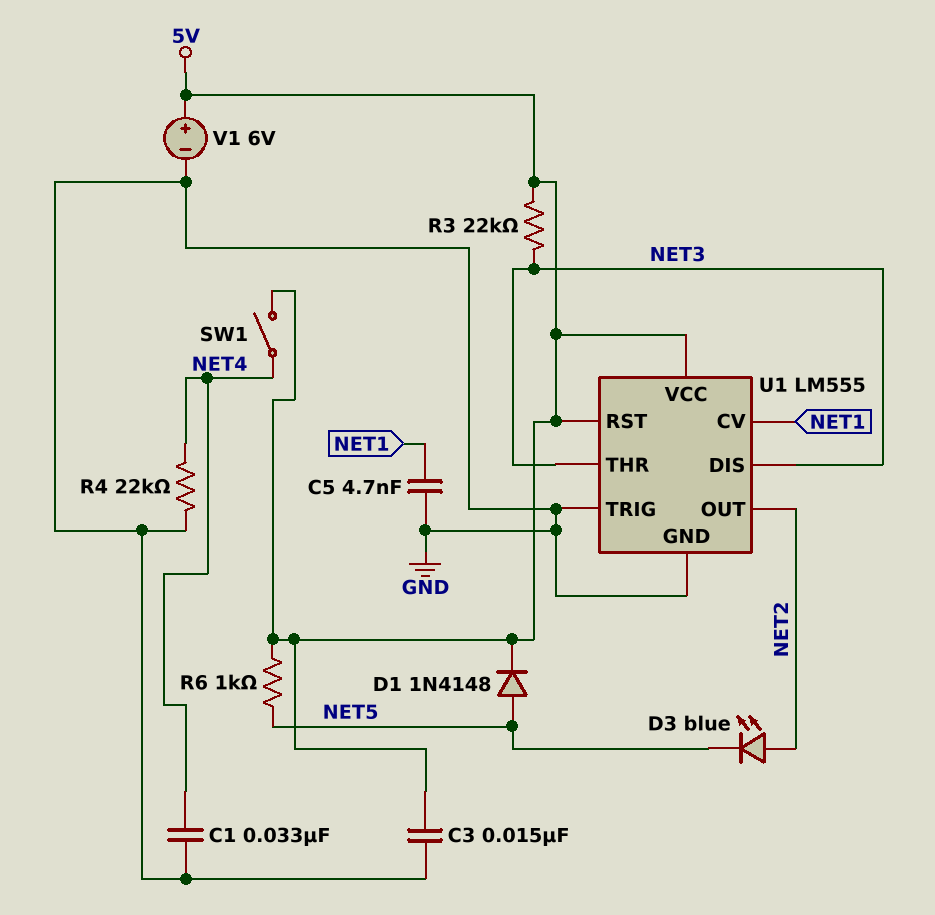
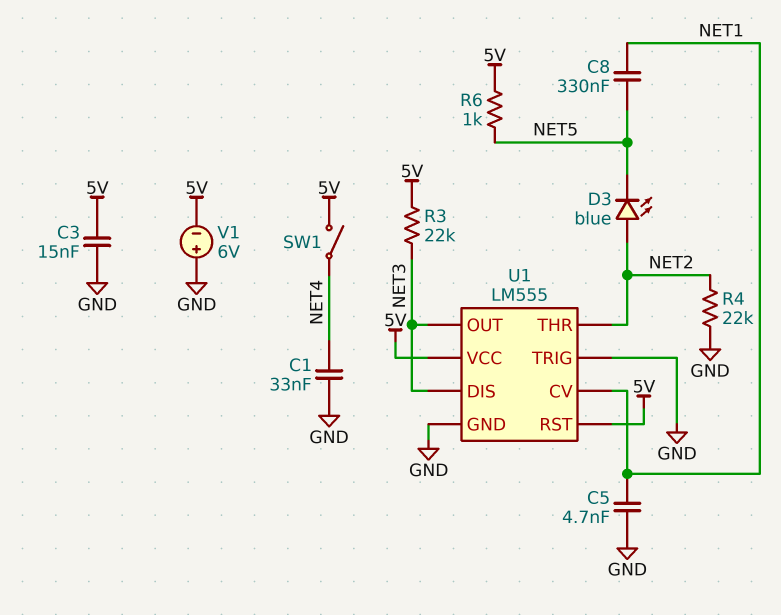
C8: none -> 330nF (NET1, NET5)
D1: diode 1N4148 (A NET5, K 5V) -> none
R4: 22k (GND, NET4) -> 22k (GND, NET2)
U1 pin OUT: NET2 -> NET3
U1 pin THR: NET3 -> NET2
V1: 6V (plus 5V, minus GND) -> 6V (plus GND, minus 5V)

